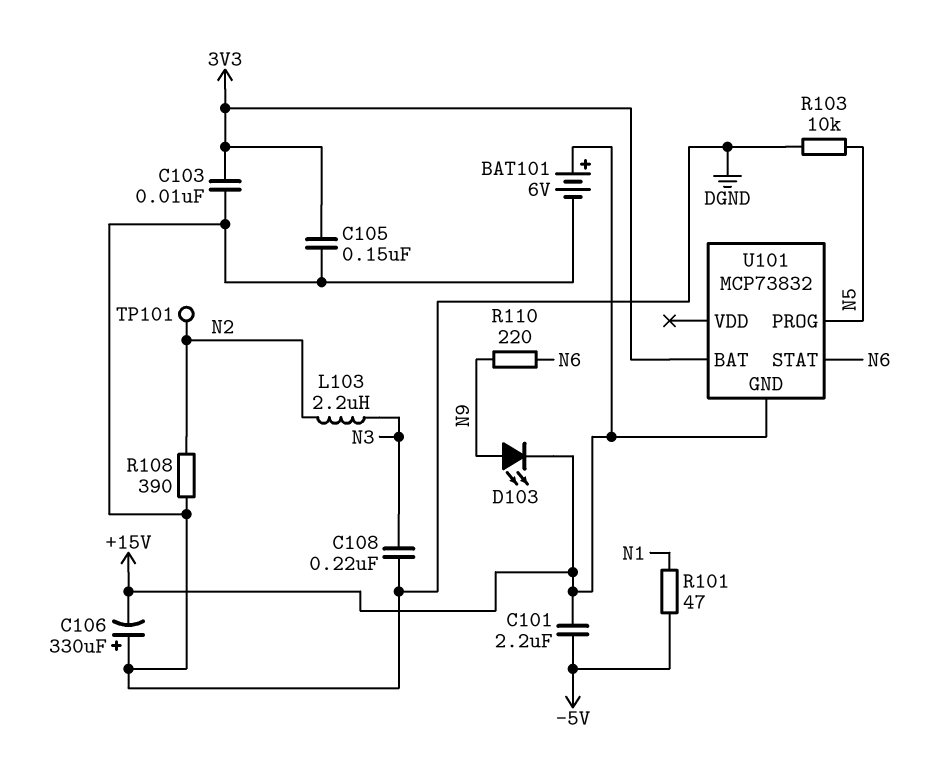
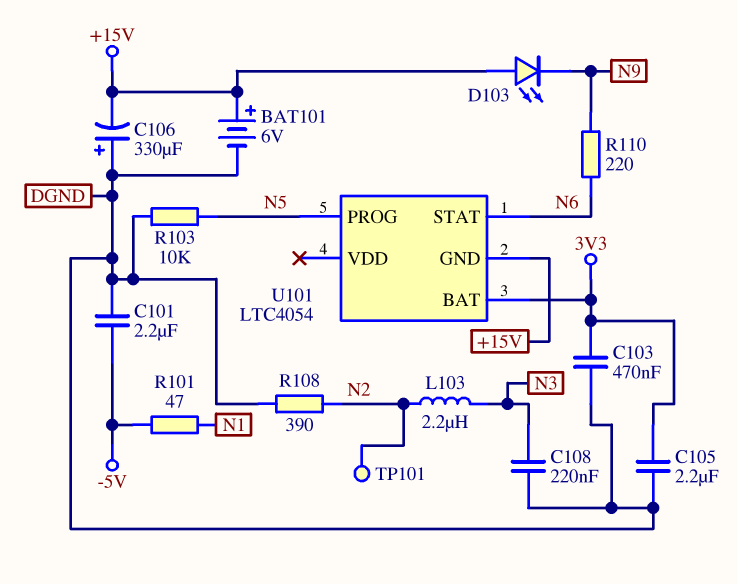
C101: 2.2uF (+15V, -5V) -> 2.2uF (-5V, DGND)
C103: 10nF (3V3, DGND) -> 470nF (3V3, DGND)
C105: 150nF (3V3, DGND) -> 2.2uF (3V3, DGND)
D103: LED (A N9, K +15V) -> LED (A +15V, K N9)
U101: MCP73832 -> LTC4054

